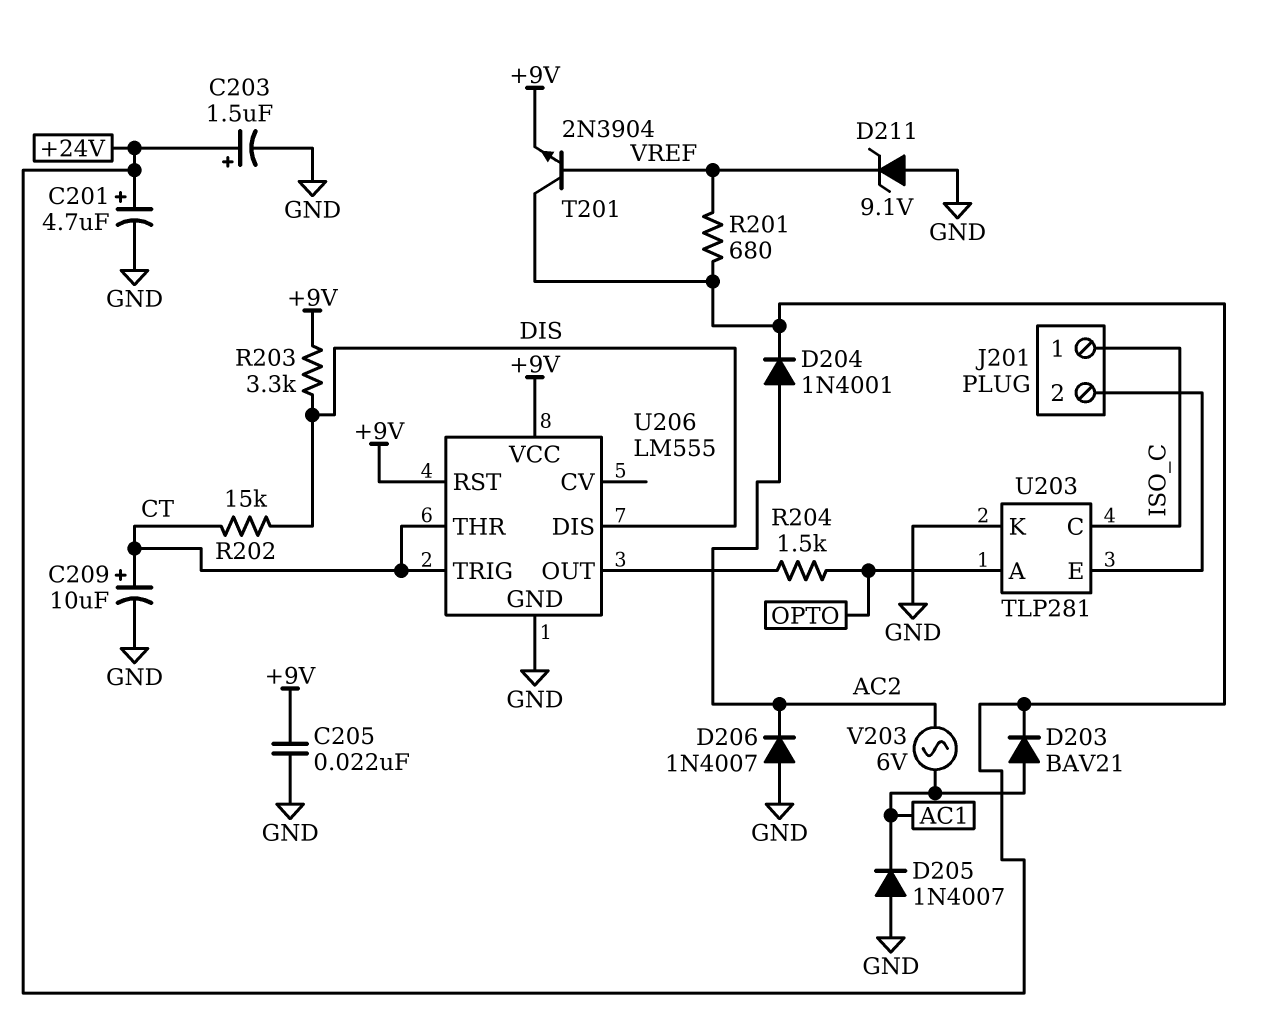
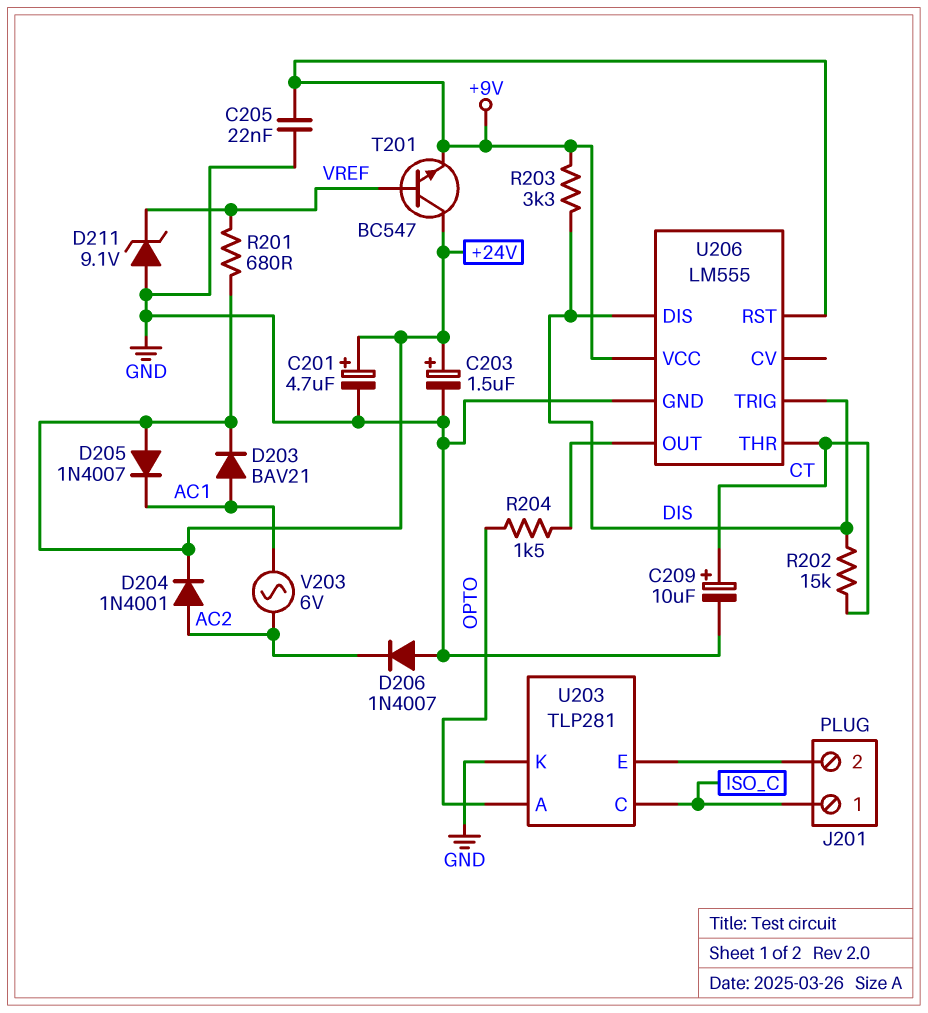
D205: diode 1N4007 (A GND, K AC1) -> diode 1N4007 (A +24V, K AC1)
T201: NPN 2N3904 (B VREF, C +24V, E +9V) -> NPN BC547 (B VREF, C +24V, E +9V)
U206 pin TRIG: CT -> DIS

